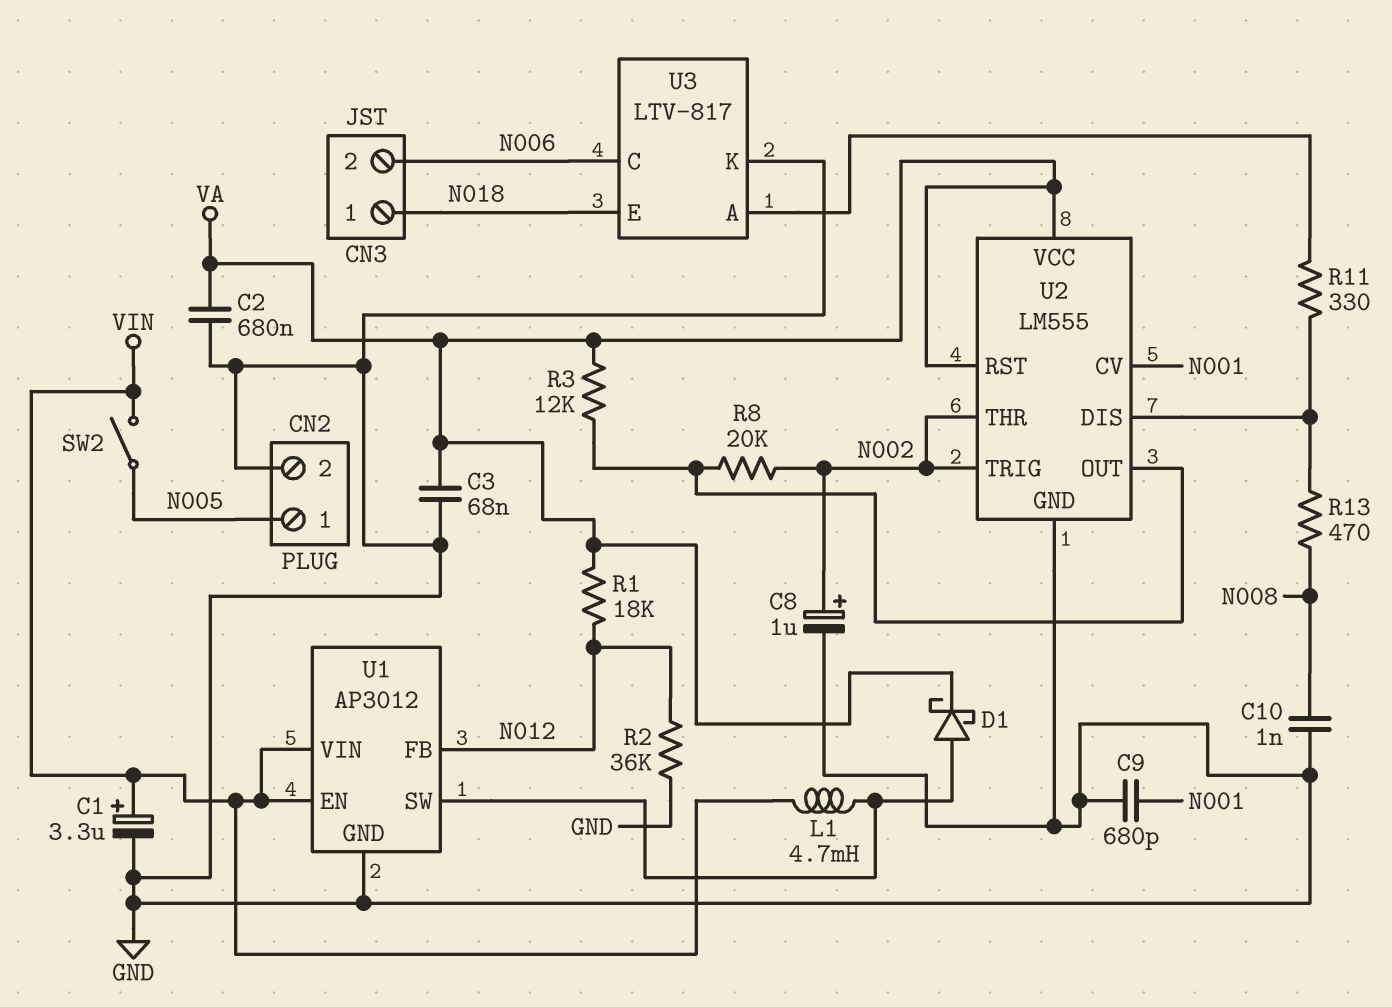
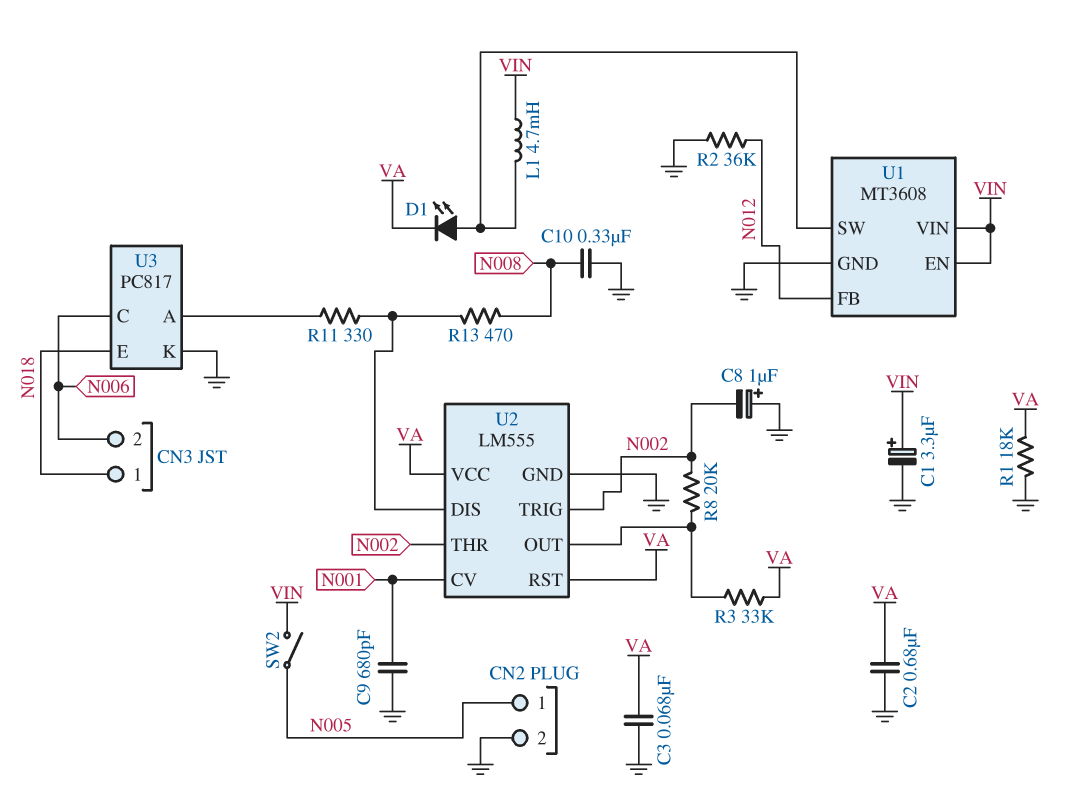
C8: 1uF (plus N002, minus GND) -> 1uF (plus GND, minus N002)
C10: 1nF (GND, N008) -> 330nF (GND, N008)
D1: schottky (A U1/SW, K VA) -> LED (A U1/SW, K VA)
R1: 18k (N012, VA) -> 18k (GND, VA)
R3: 12k (U2/OUT, VA) -> 33k (U2/OUT, VA)
U1: AP3012 -> MT3608
U3: LTV-817 -> PC817

